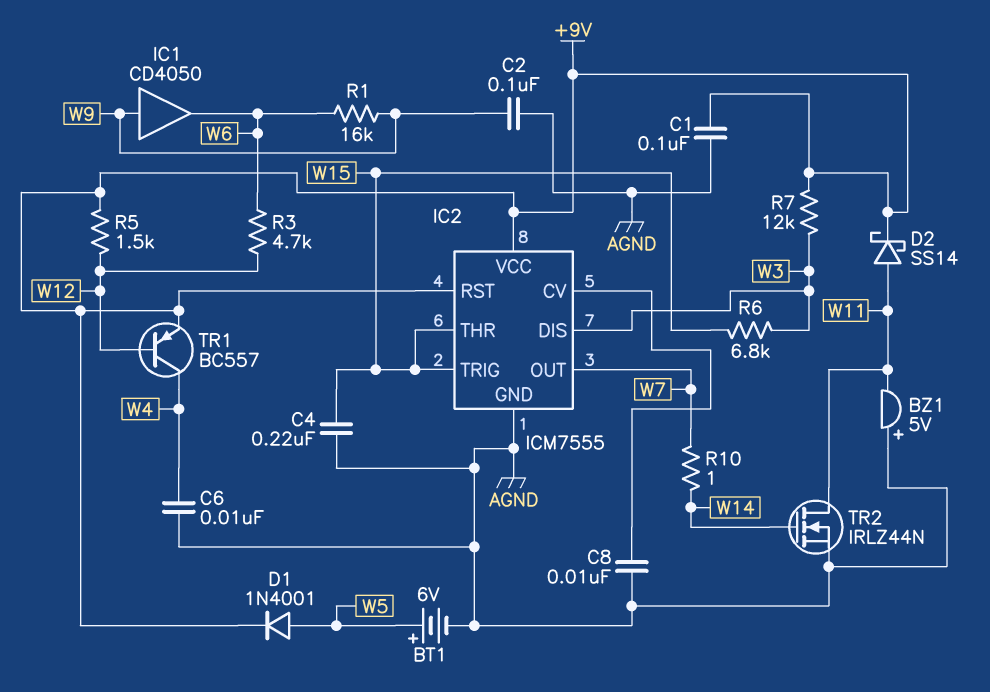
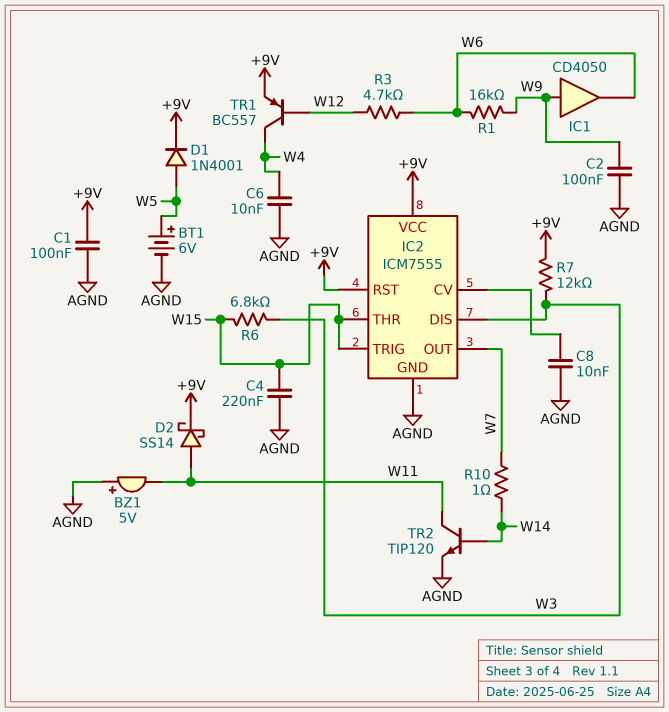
R5: 1.5k (+9V, W12) -> none
TR2: NMOS IRLZ44N (G W14, D W11, S AGND) -> NPN TIP120 (B W14, C W11, E AGND)

